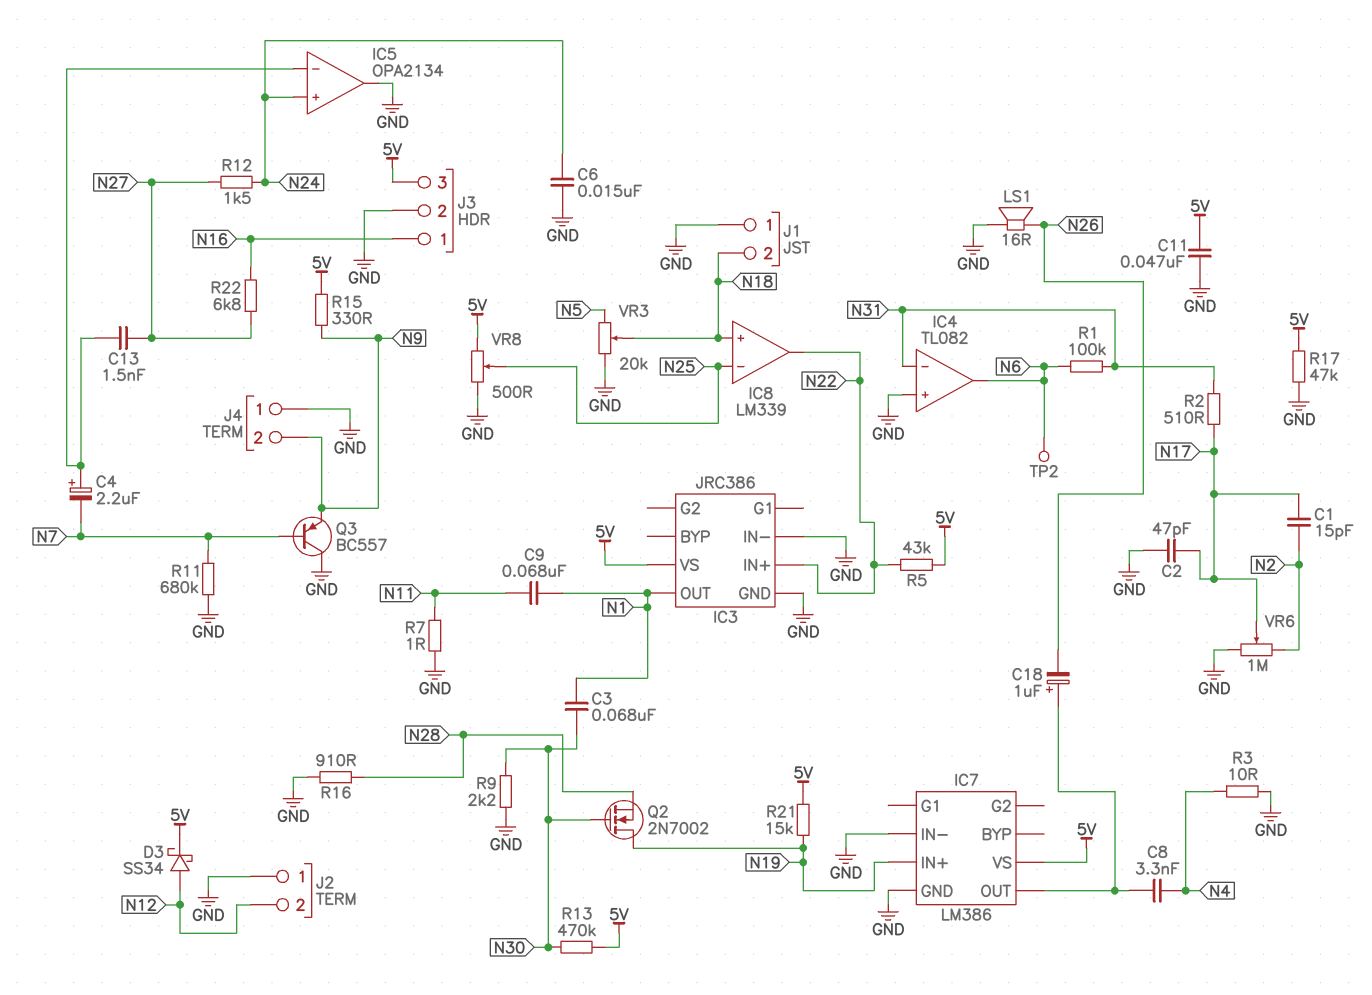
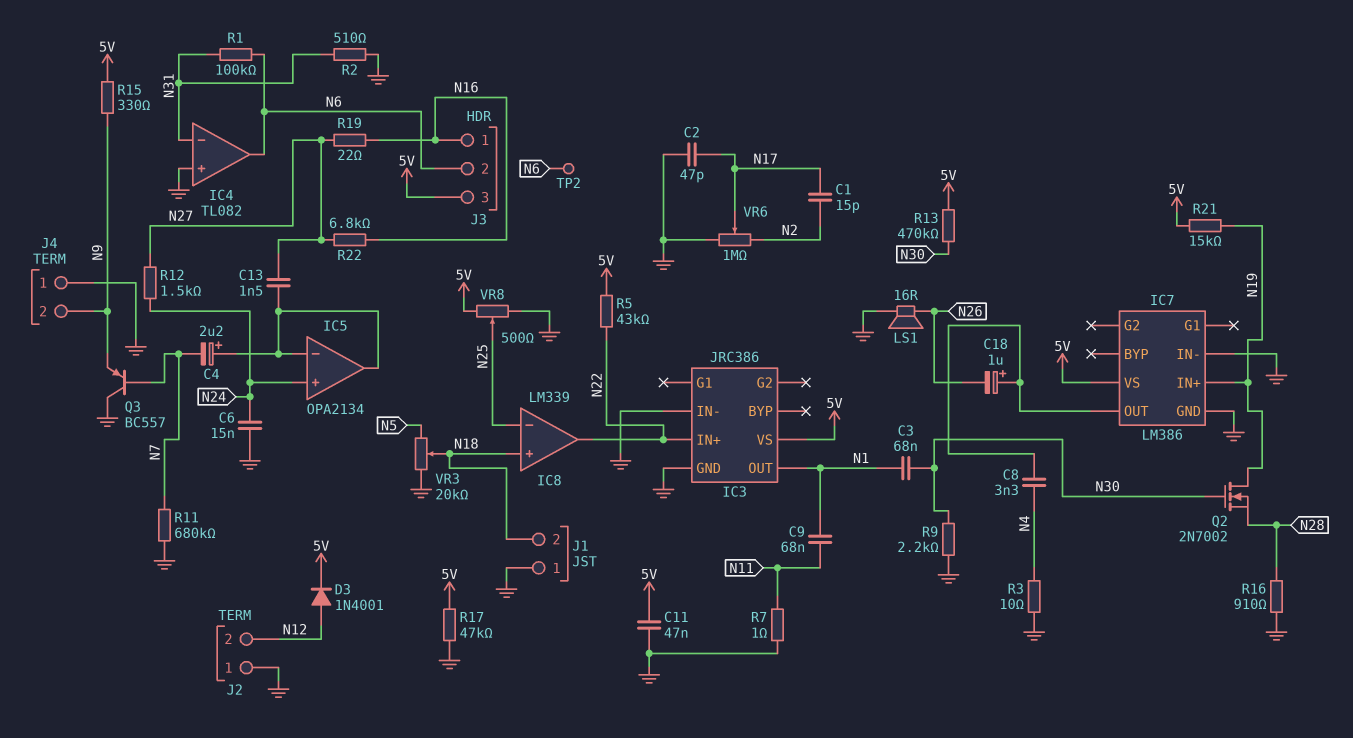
D3: schottky SS34 (A N12, K 5V) -> diode 1N4001 (A N12, K 5V)
IC5 pin out: GND -> IC5/in-
J3 pin 2: GND -> N6
R2: 510 (N17, N31) -> 510 (GND, N31)
R19: none -> 22 (N16, N27)

